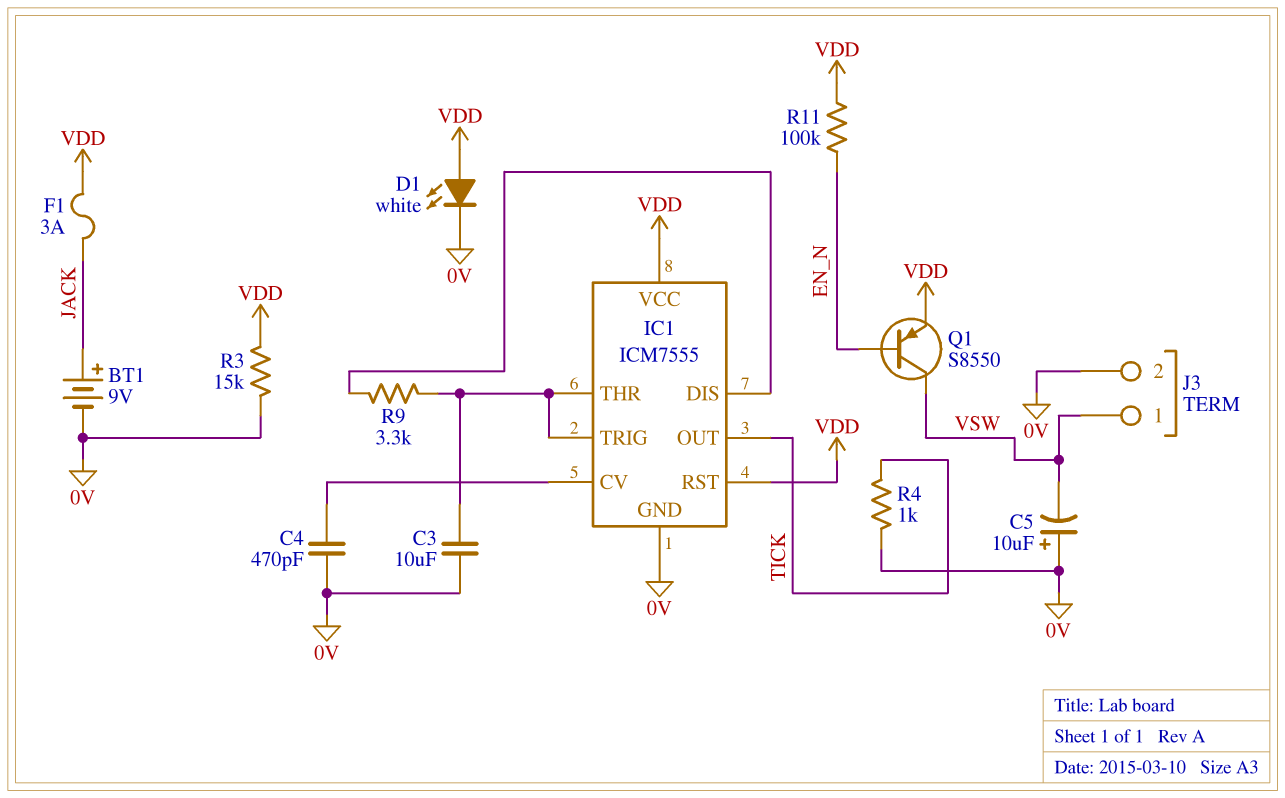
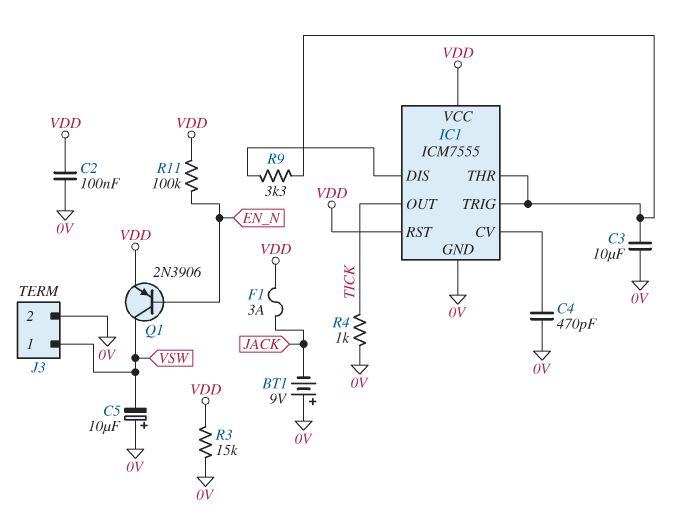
BT1: 9V (plus JACK, minus 0V) -> 9V (plus 0V, minus JACK)
C2: none -> 100nF (0V, VDD)
D1: LED white (A VDD, K 0V) -> none
Q1: PNP S8550 (B EN_N, C VSW, E VDD) -> PNP 2N3906 (B EN_N, C VSW, E VDD)

